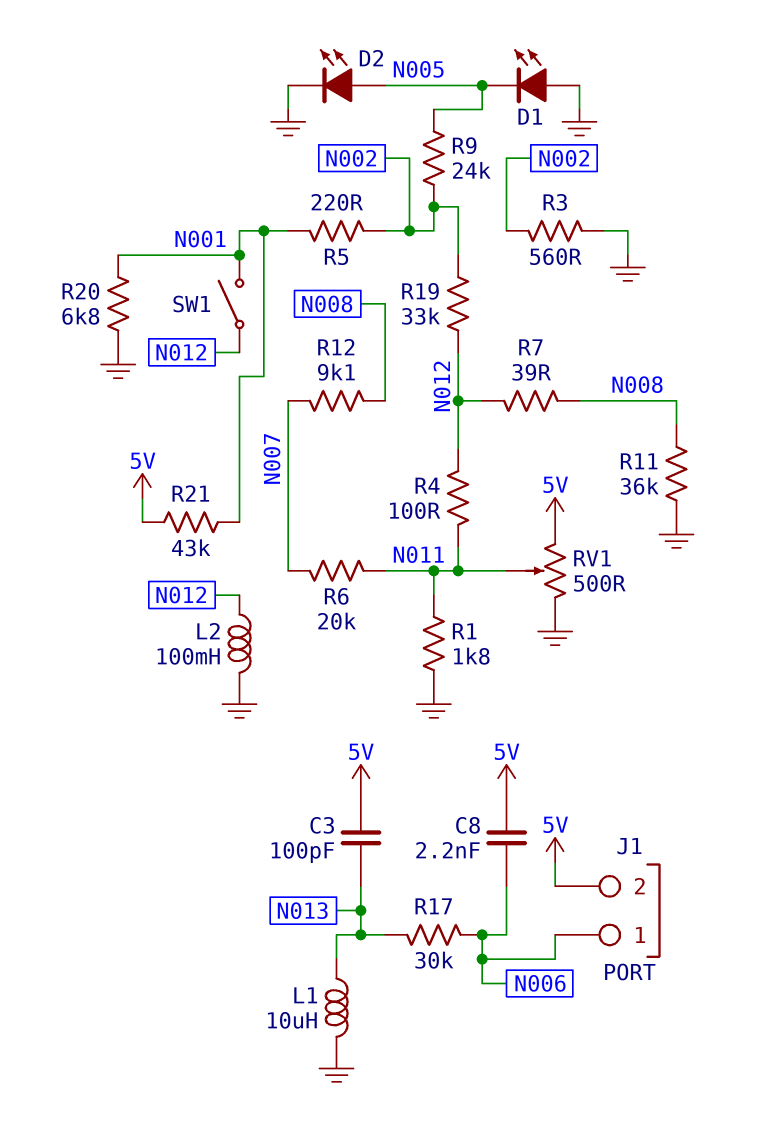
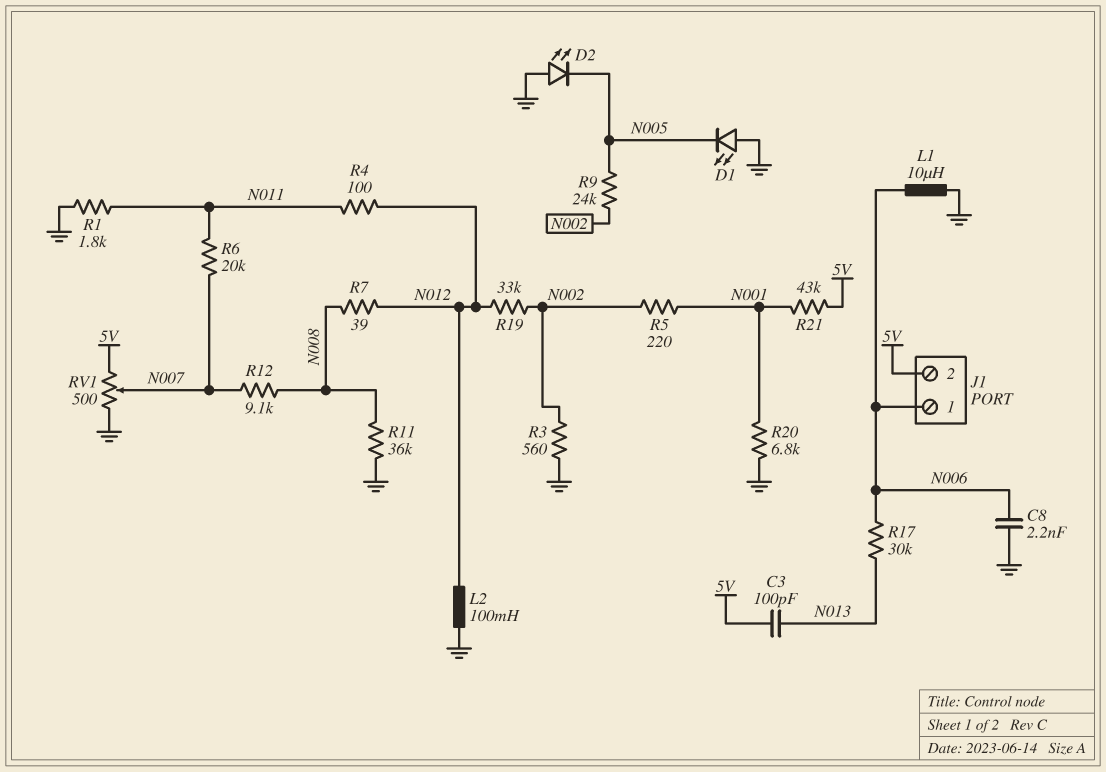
C8: 2.2nF (5V, N006) -> 2.2nF (GND, N006)
D2: LED (A N005, K GND) -> LED (A GND, K N005)
L1: 10uH (GND, N013) -> 10uH (GND, N006)
RV1: 500 (5V, GND, wiper N011) -> 500 (5V, GND, wiper N007)
SW1: switch (N001, N012) -> none

